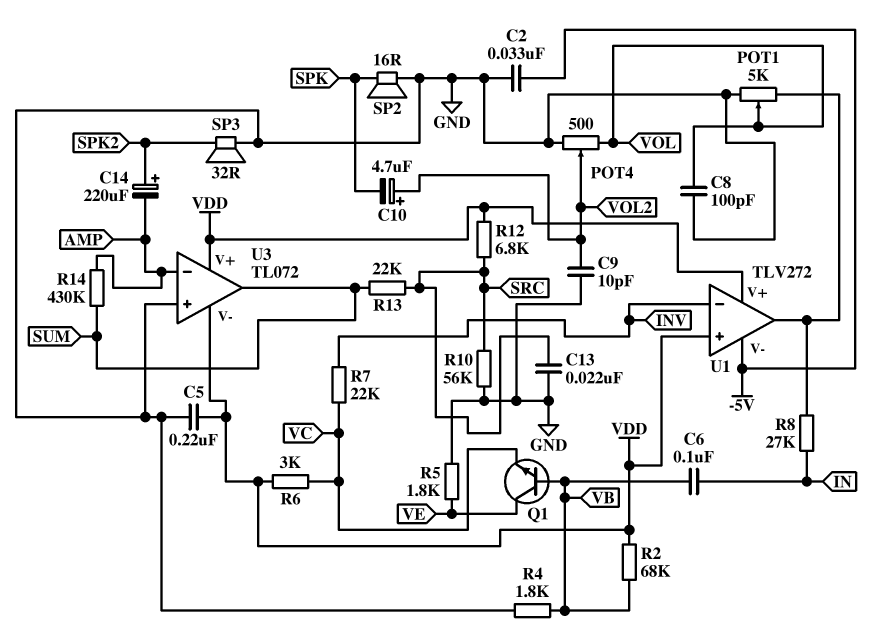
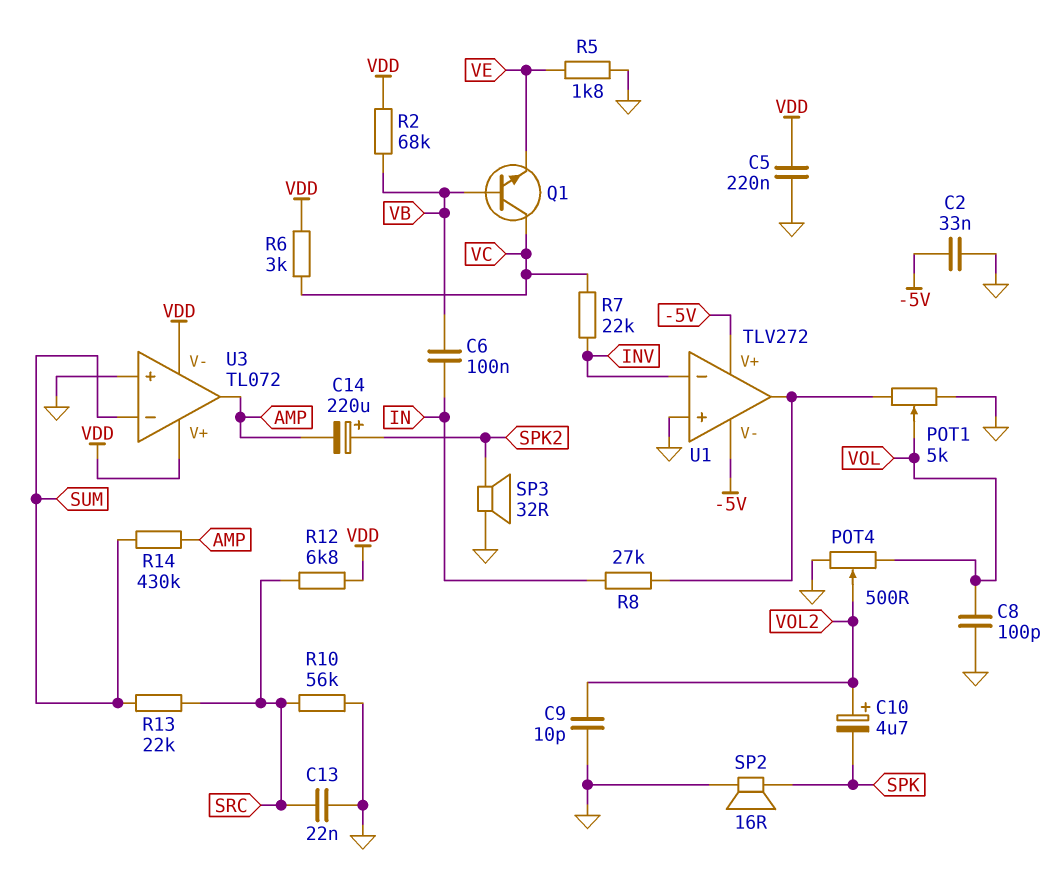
Q1: NPN (B VB, C VE, E VC) -> NPN (B VB, C VC, E VE)
R4: 1.8k (GND, VB) -> none
U1 pin V+: VDD -> -5V
U1 pin in+: VDD -> GND
U3 pin in-: AMP -> SUM
U3 pin out: SUM -> AMP

